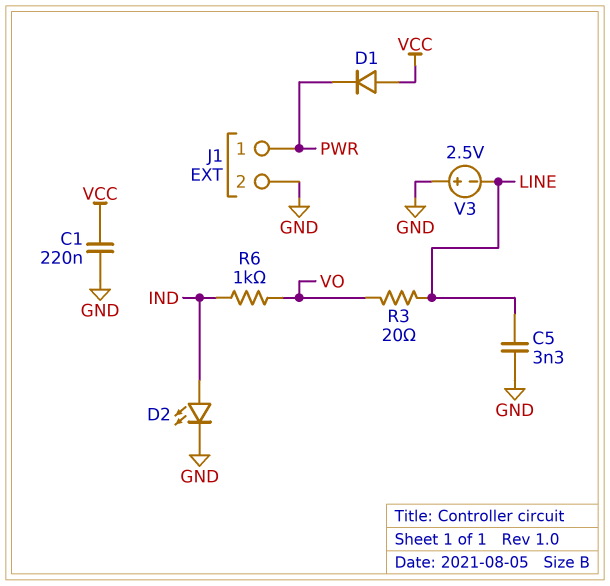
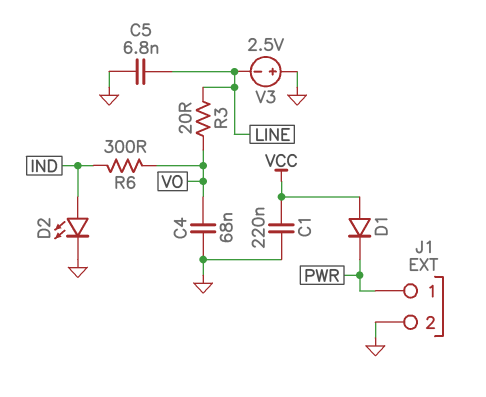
C4: none -> 68nF (GND, VO)
C5: 3.3nF (GND, LINE) -> 6.8nF (GND, LINE)
R6: 1k (IND, VO) -> 300 (IND, VO)

